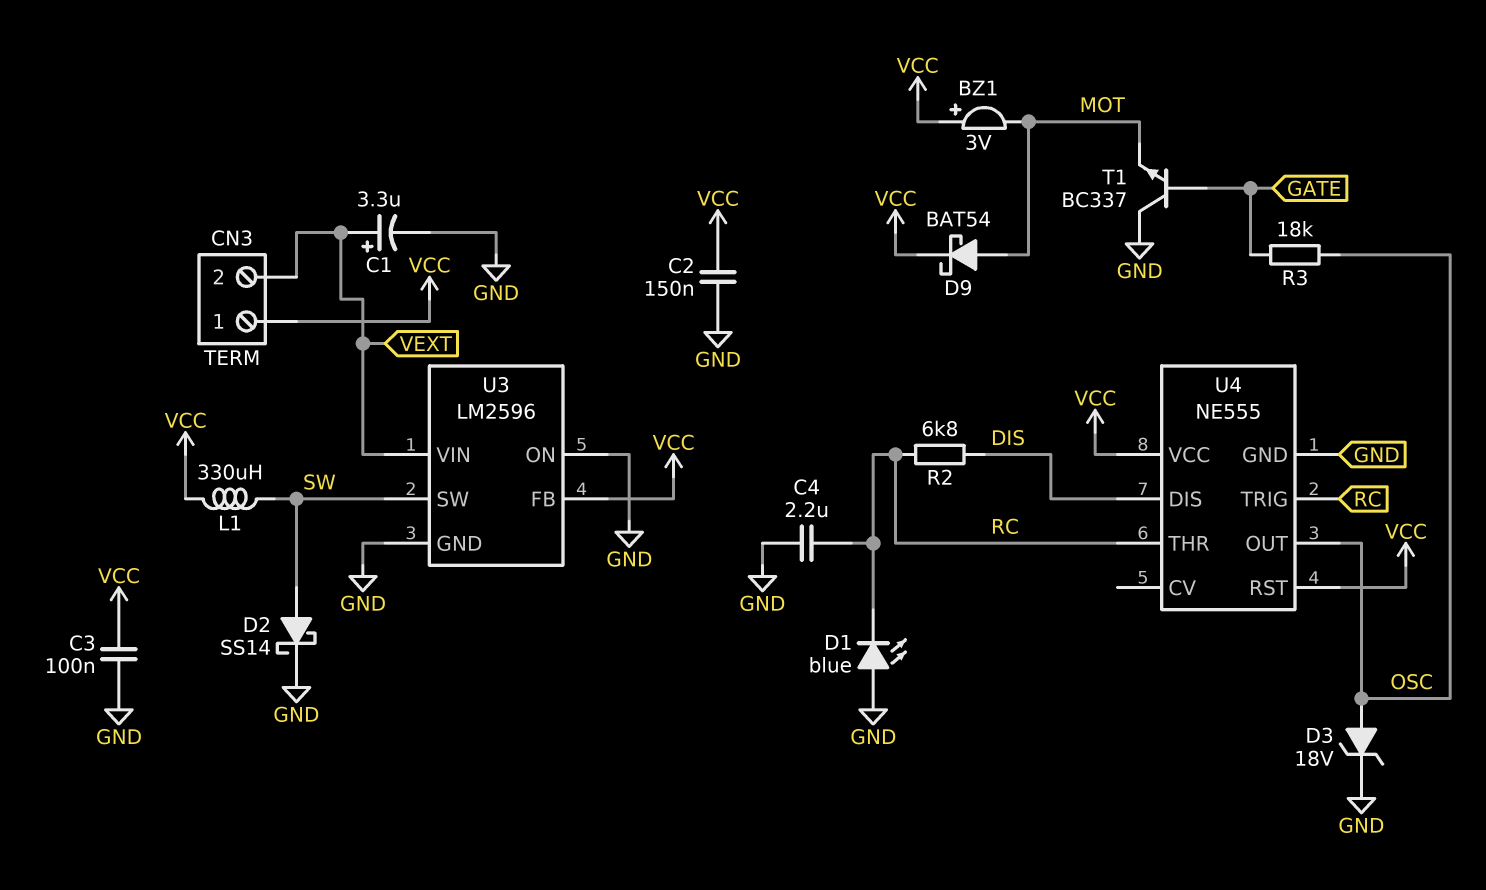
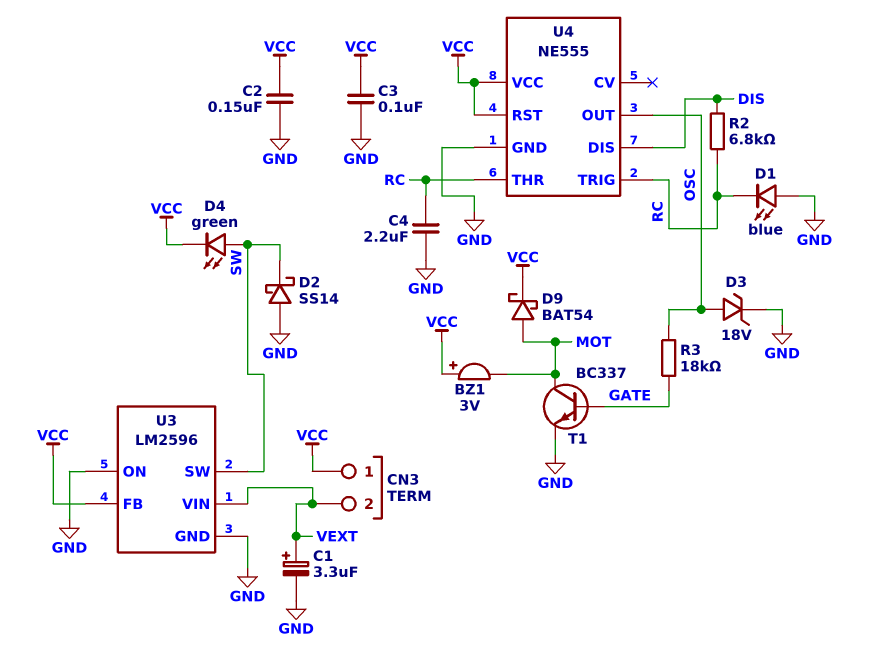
D2: schottky SS14 (A SW, K GND) -> schottky SS14 (A GND, K SW)
D4: none -> LED green (A SW, K VCC)
L1: 330uH (SW, VCC) -> none
T1: NPN BC337 (B GATE, C GND, E MOT) -> NPN BC337 (B GATE, C MOT, E GND)

